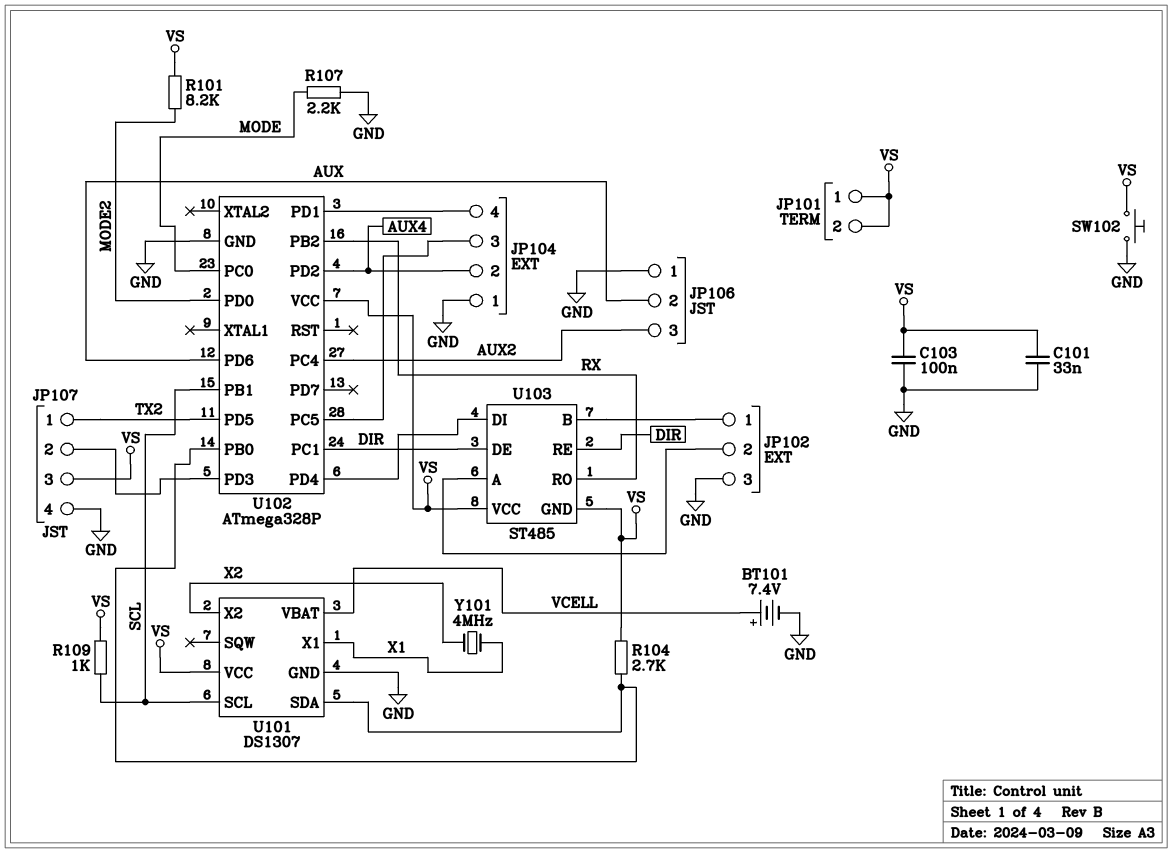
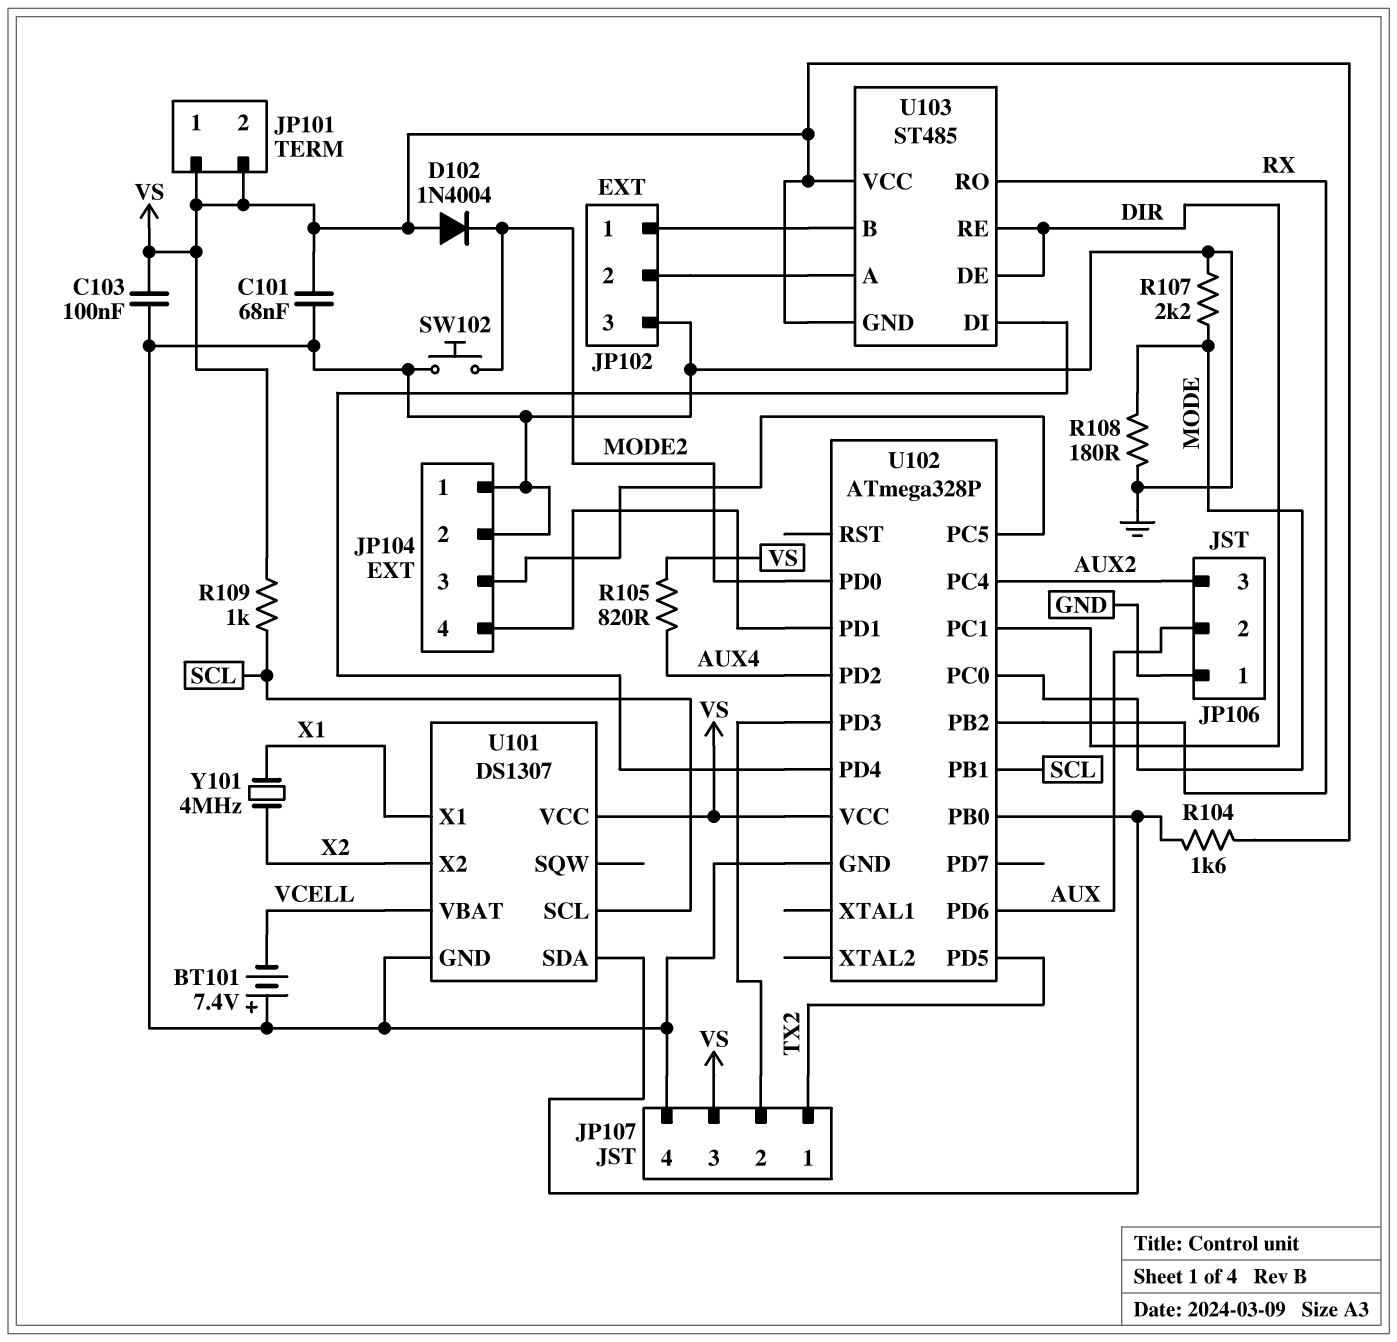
BT101: 7.4V (plus VCELL, minus GND) -> 7.4V (plus GND, minus VCELL)
C101: 33nF (GND, VS) -> 68nF (GND, VS)
D102: none -> diode 1N4004 (A VS, K MODE2)
JP104 pin 2: AUX4 -> GND
R101: 8.2k (MODE2, VS) -> none
R104: 2.7k (U101/SDA, VS) -> 1.6k (U101/SDA, VS)
R105: none -> 820 (AUX4, VS)
R108: none -> 180 (GND, MODE)
SW102: button (GND, VS) -> button (GND, MODE2)

